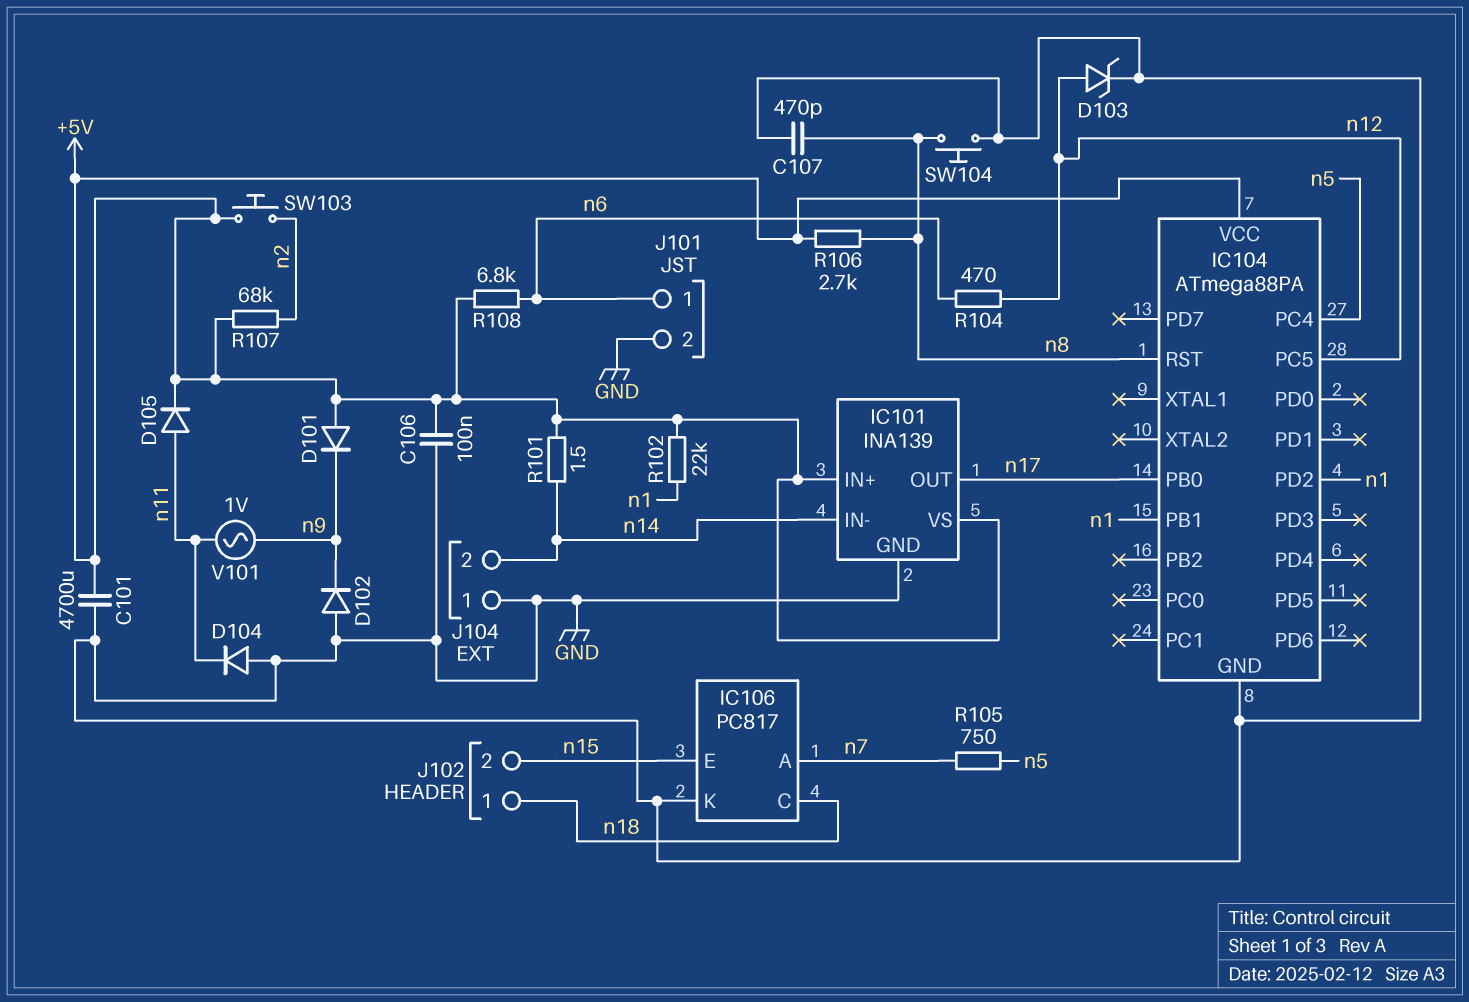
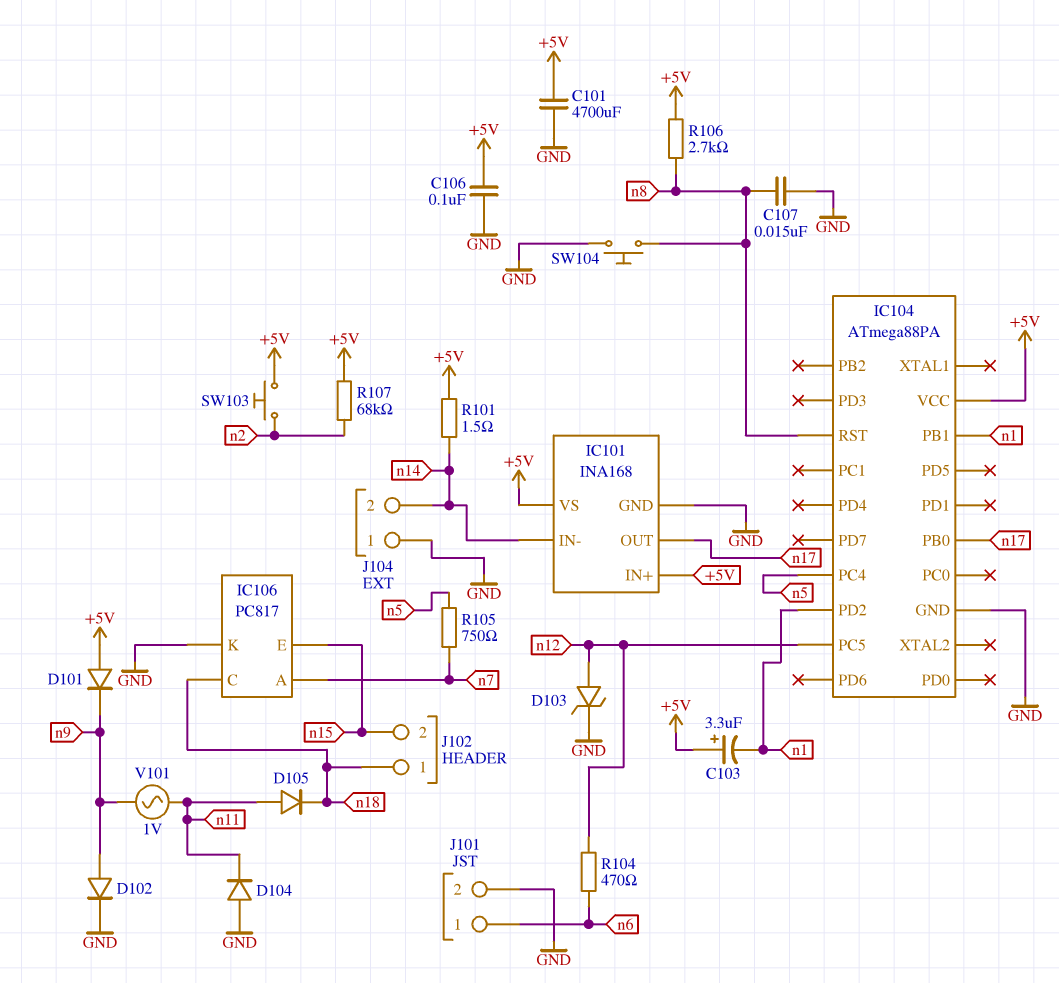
C103: none -> 3.3uF (plus +5V, minus n1)
C107: 470pF (GND, n8) -> 15nF (GND, n8)
D102: diode (A GND, K n9) -> diode (A n9, K GND)
D105: diode (A n11, K +5V) -> diode (A n11, K n18)
IC101: INA139 -> INA168
R102: 22k (+5V, n1) -> none
R108: 6.8k (+5V, n6) -> none

